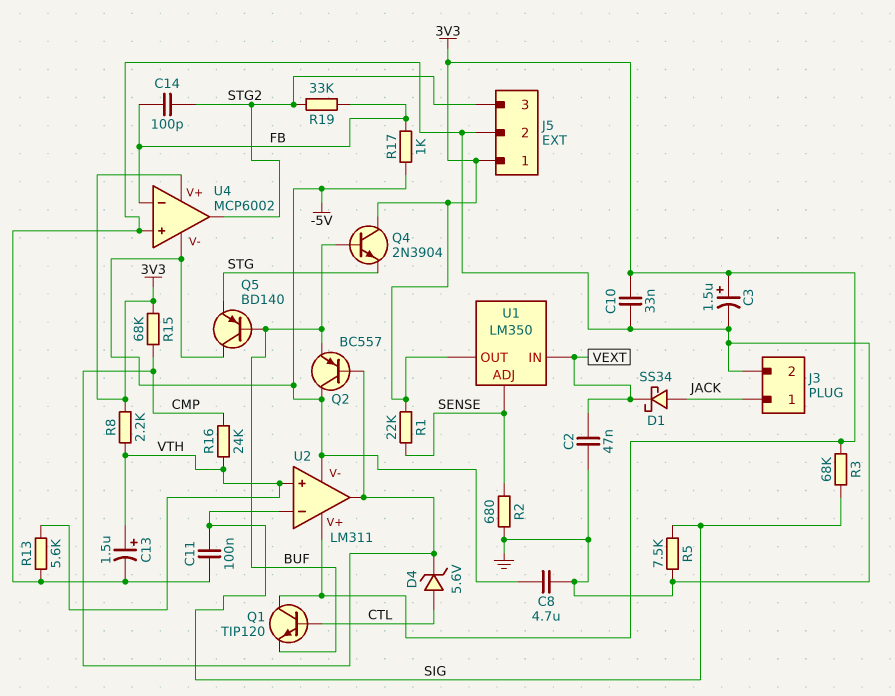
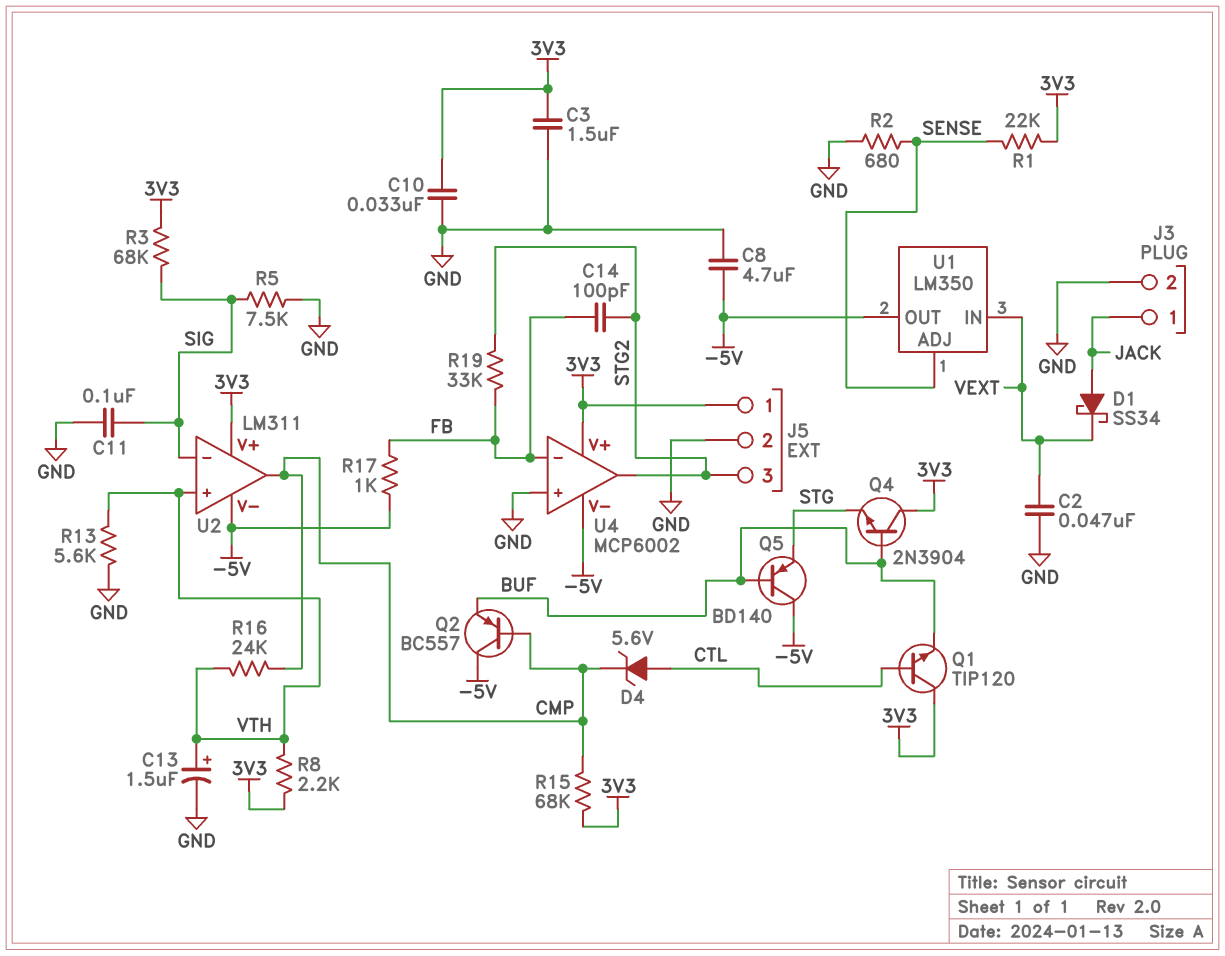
C3: 1.5uF (plus 3V3, minus GND) -> 1.5uF (3V3, GND)
U1 pin OUT: 3V3 -> -5V

